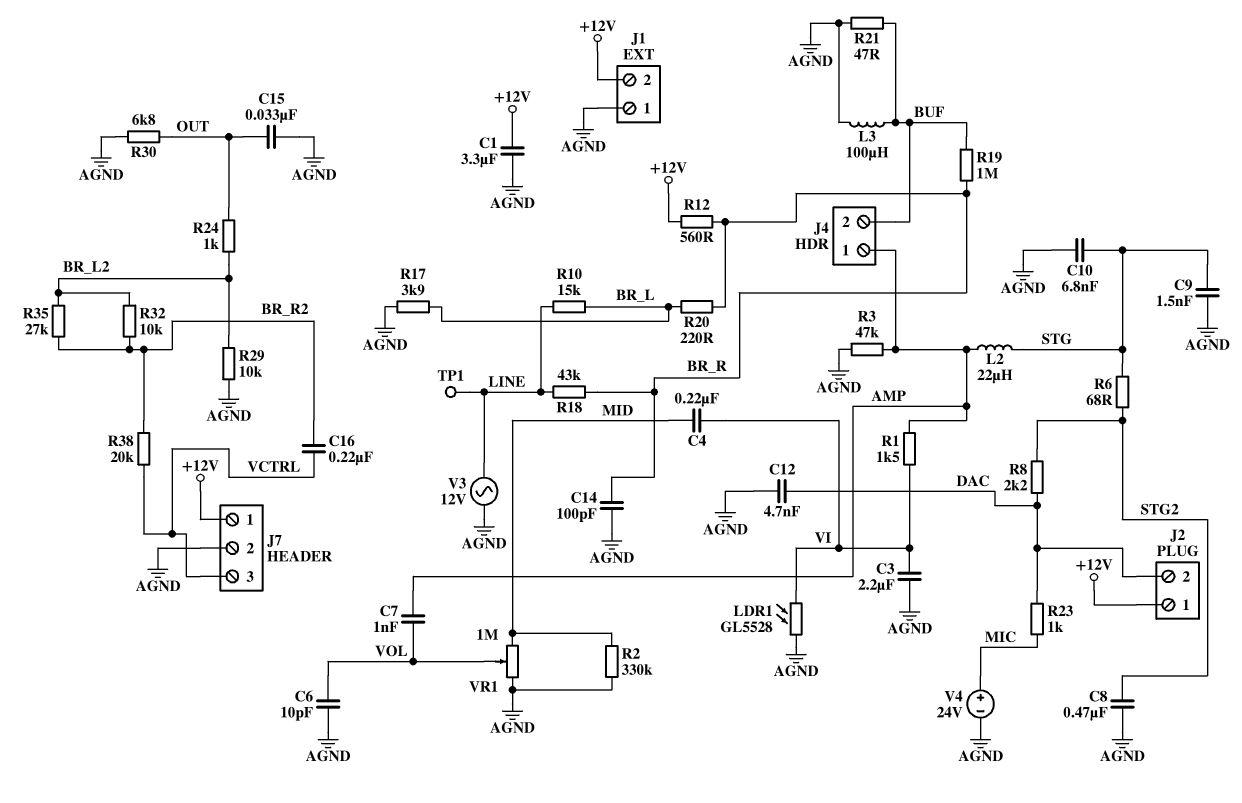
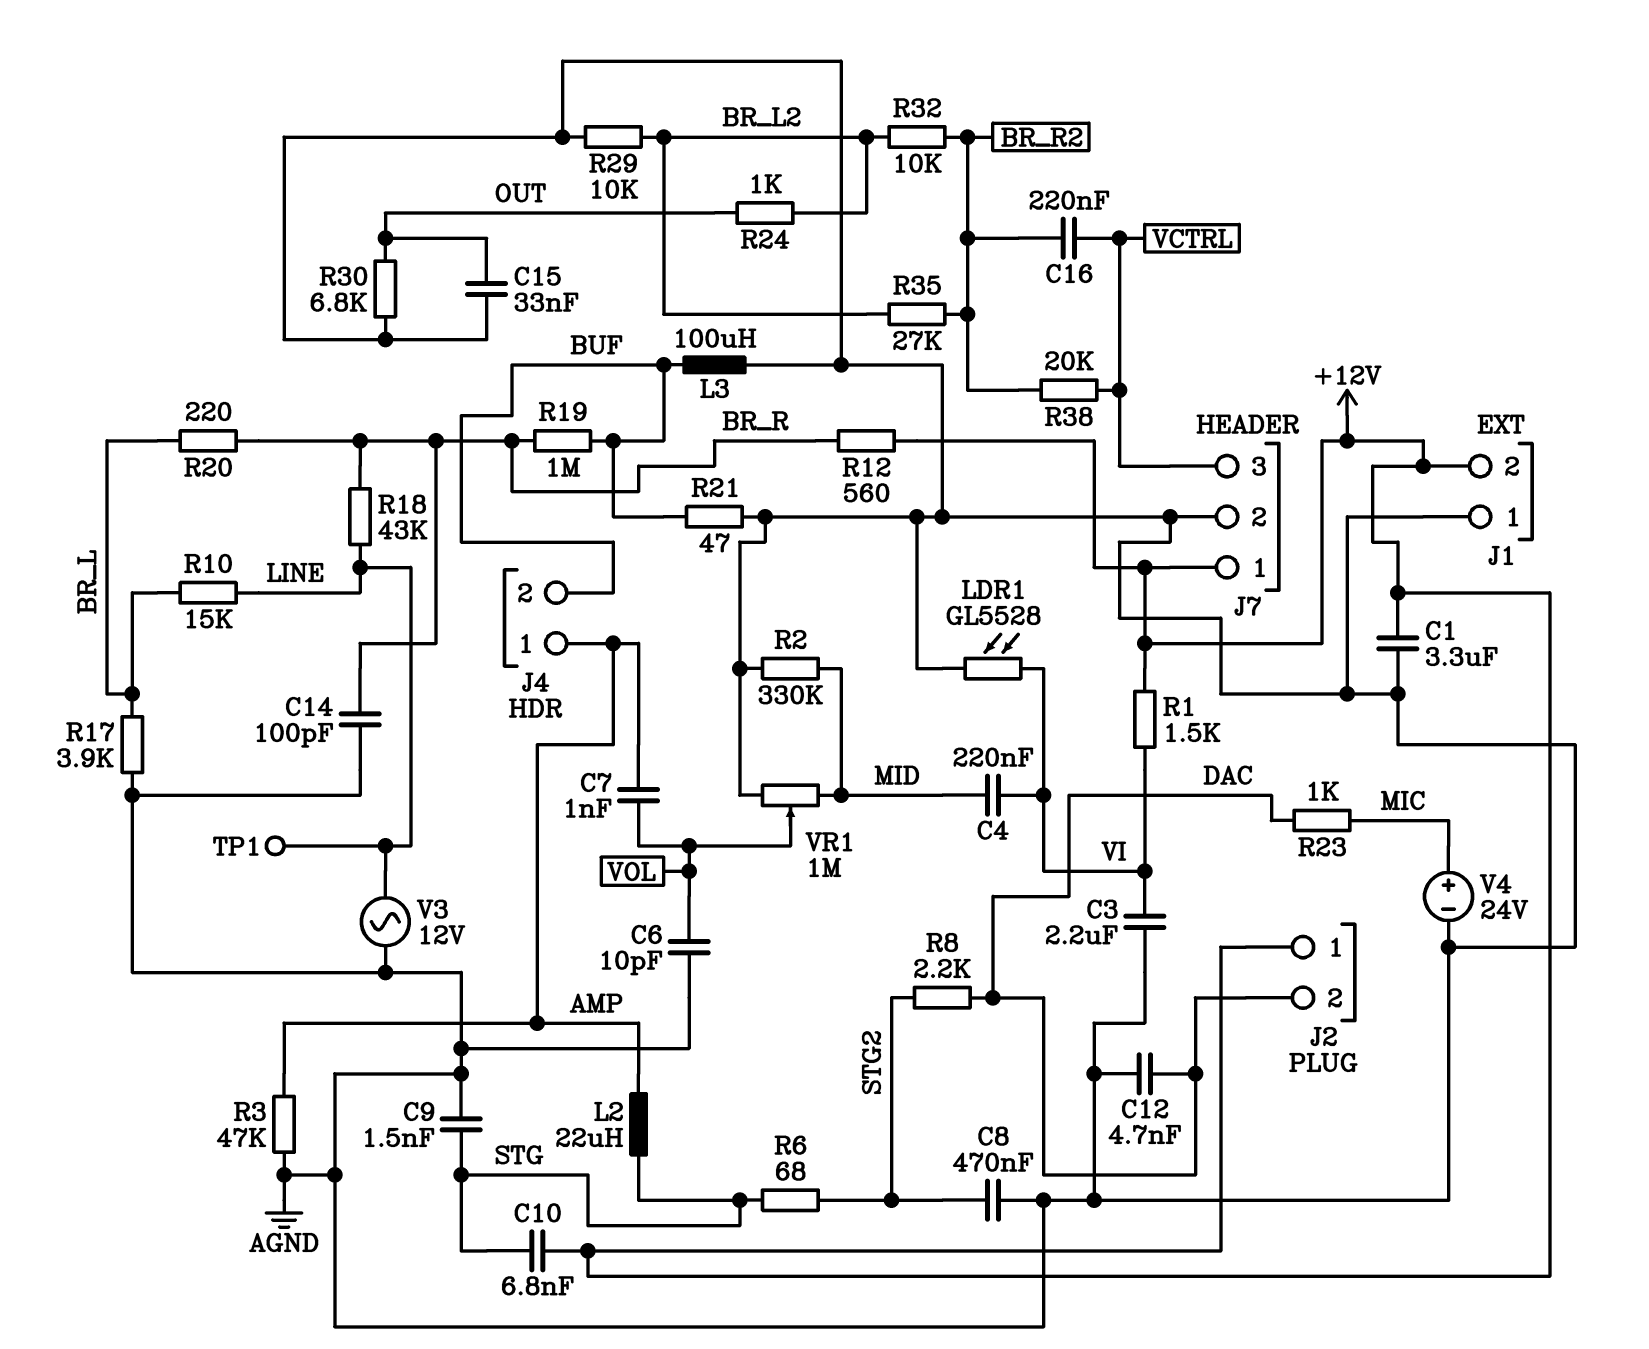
C10: 6.8nF (AGND, STG) -> 6.8nF (+12V, STG)
R1: 1.5k (AMP, VI) -> 1.5k (+12V, VI)

